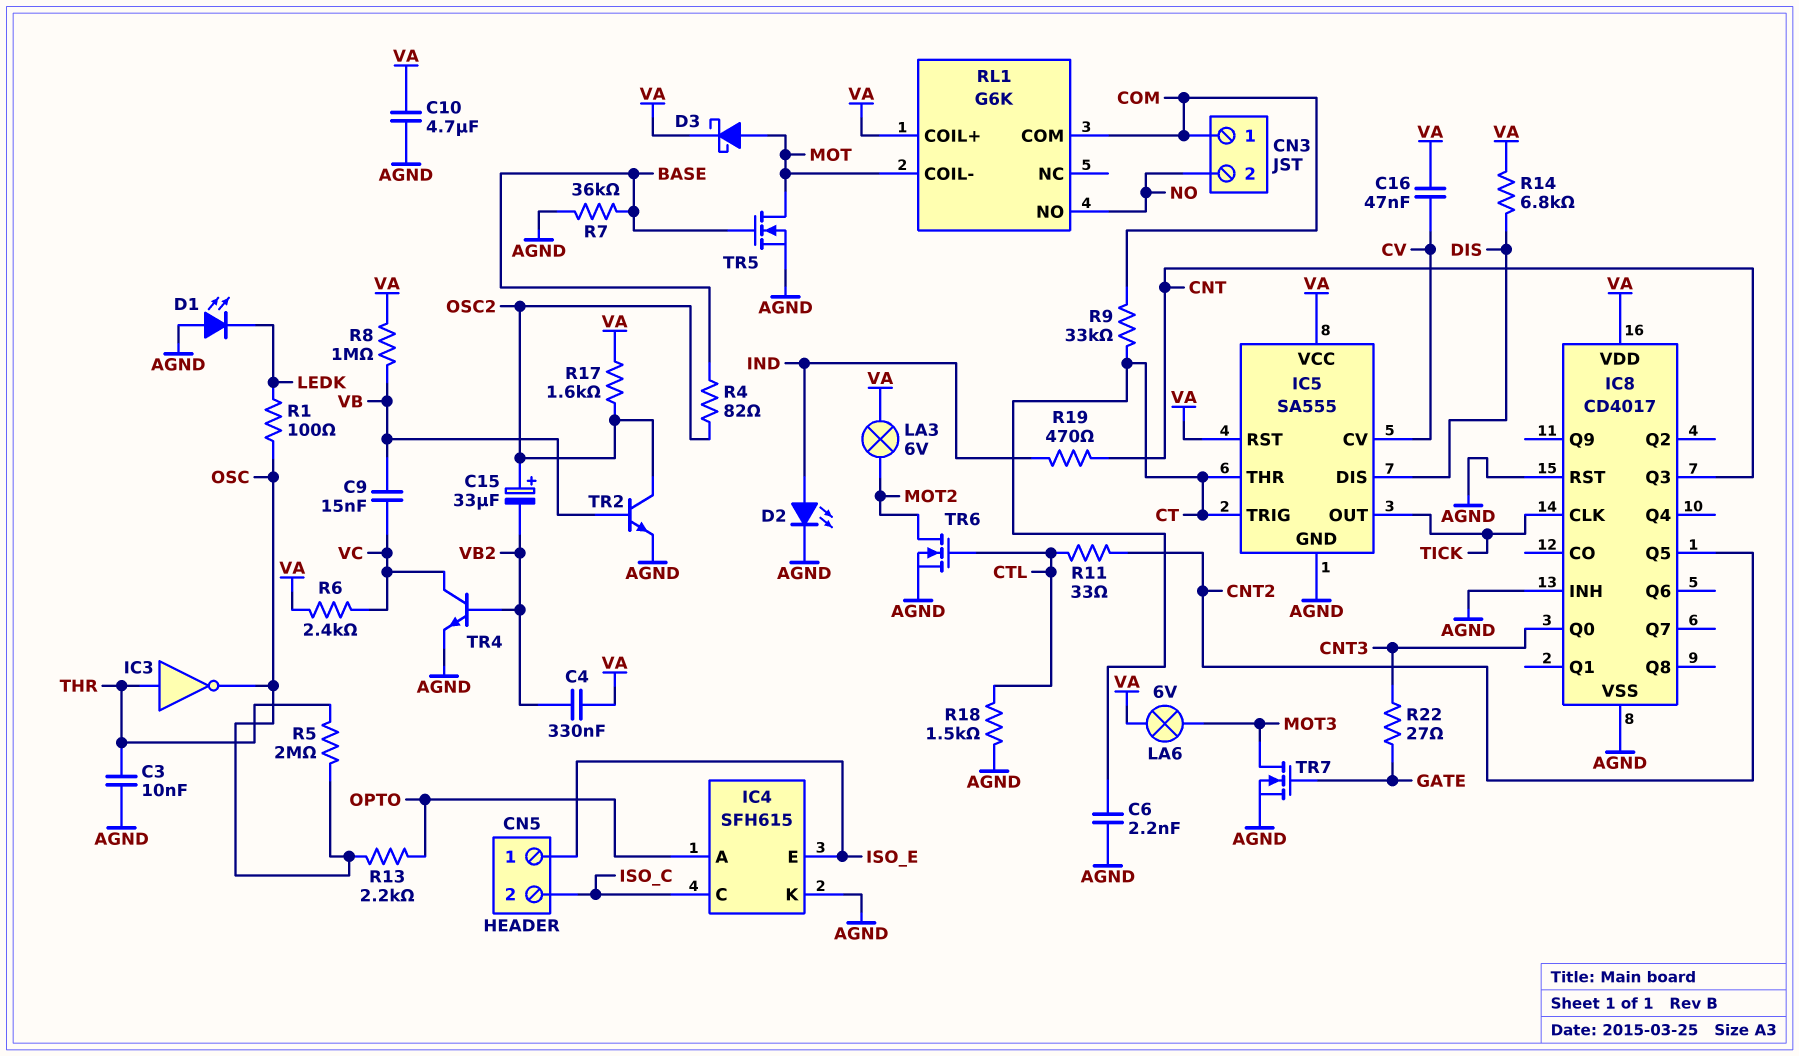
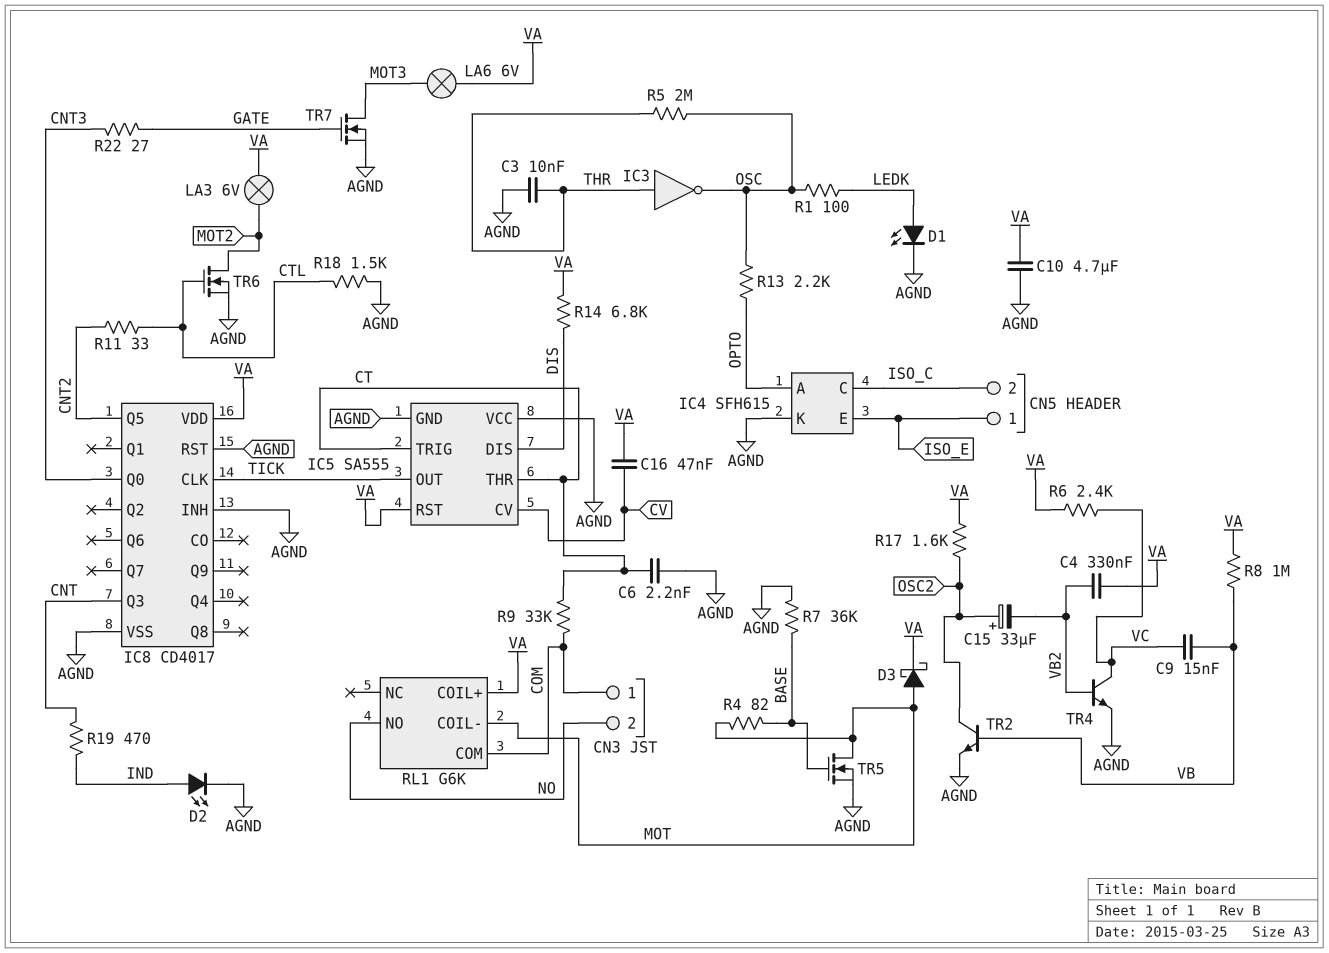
D1: LED (A AGND, K LEDK) -> LED (A LEDK, K AGND)
IC5 pin VCC: VA -> AGND
R4: 82 (BASE, OSC2) -> 82 (BASE, MOT)

